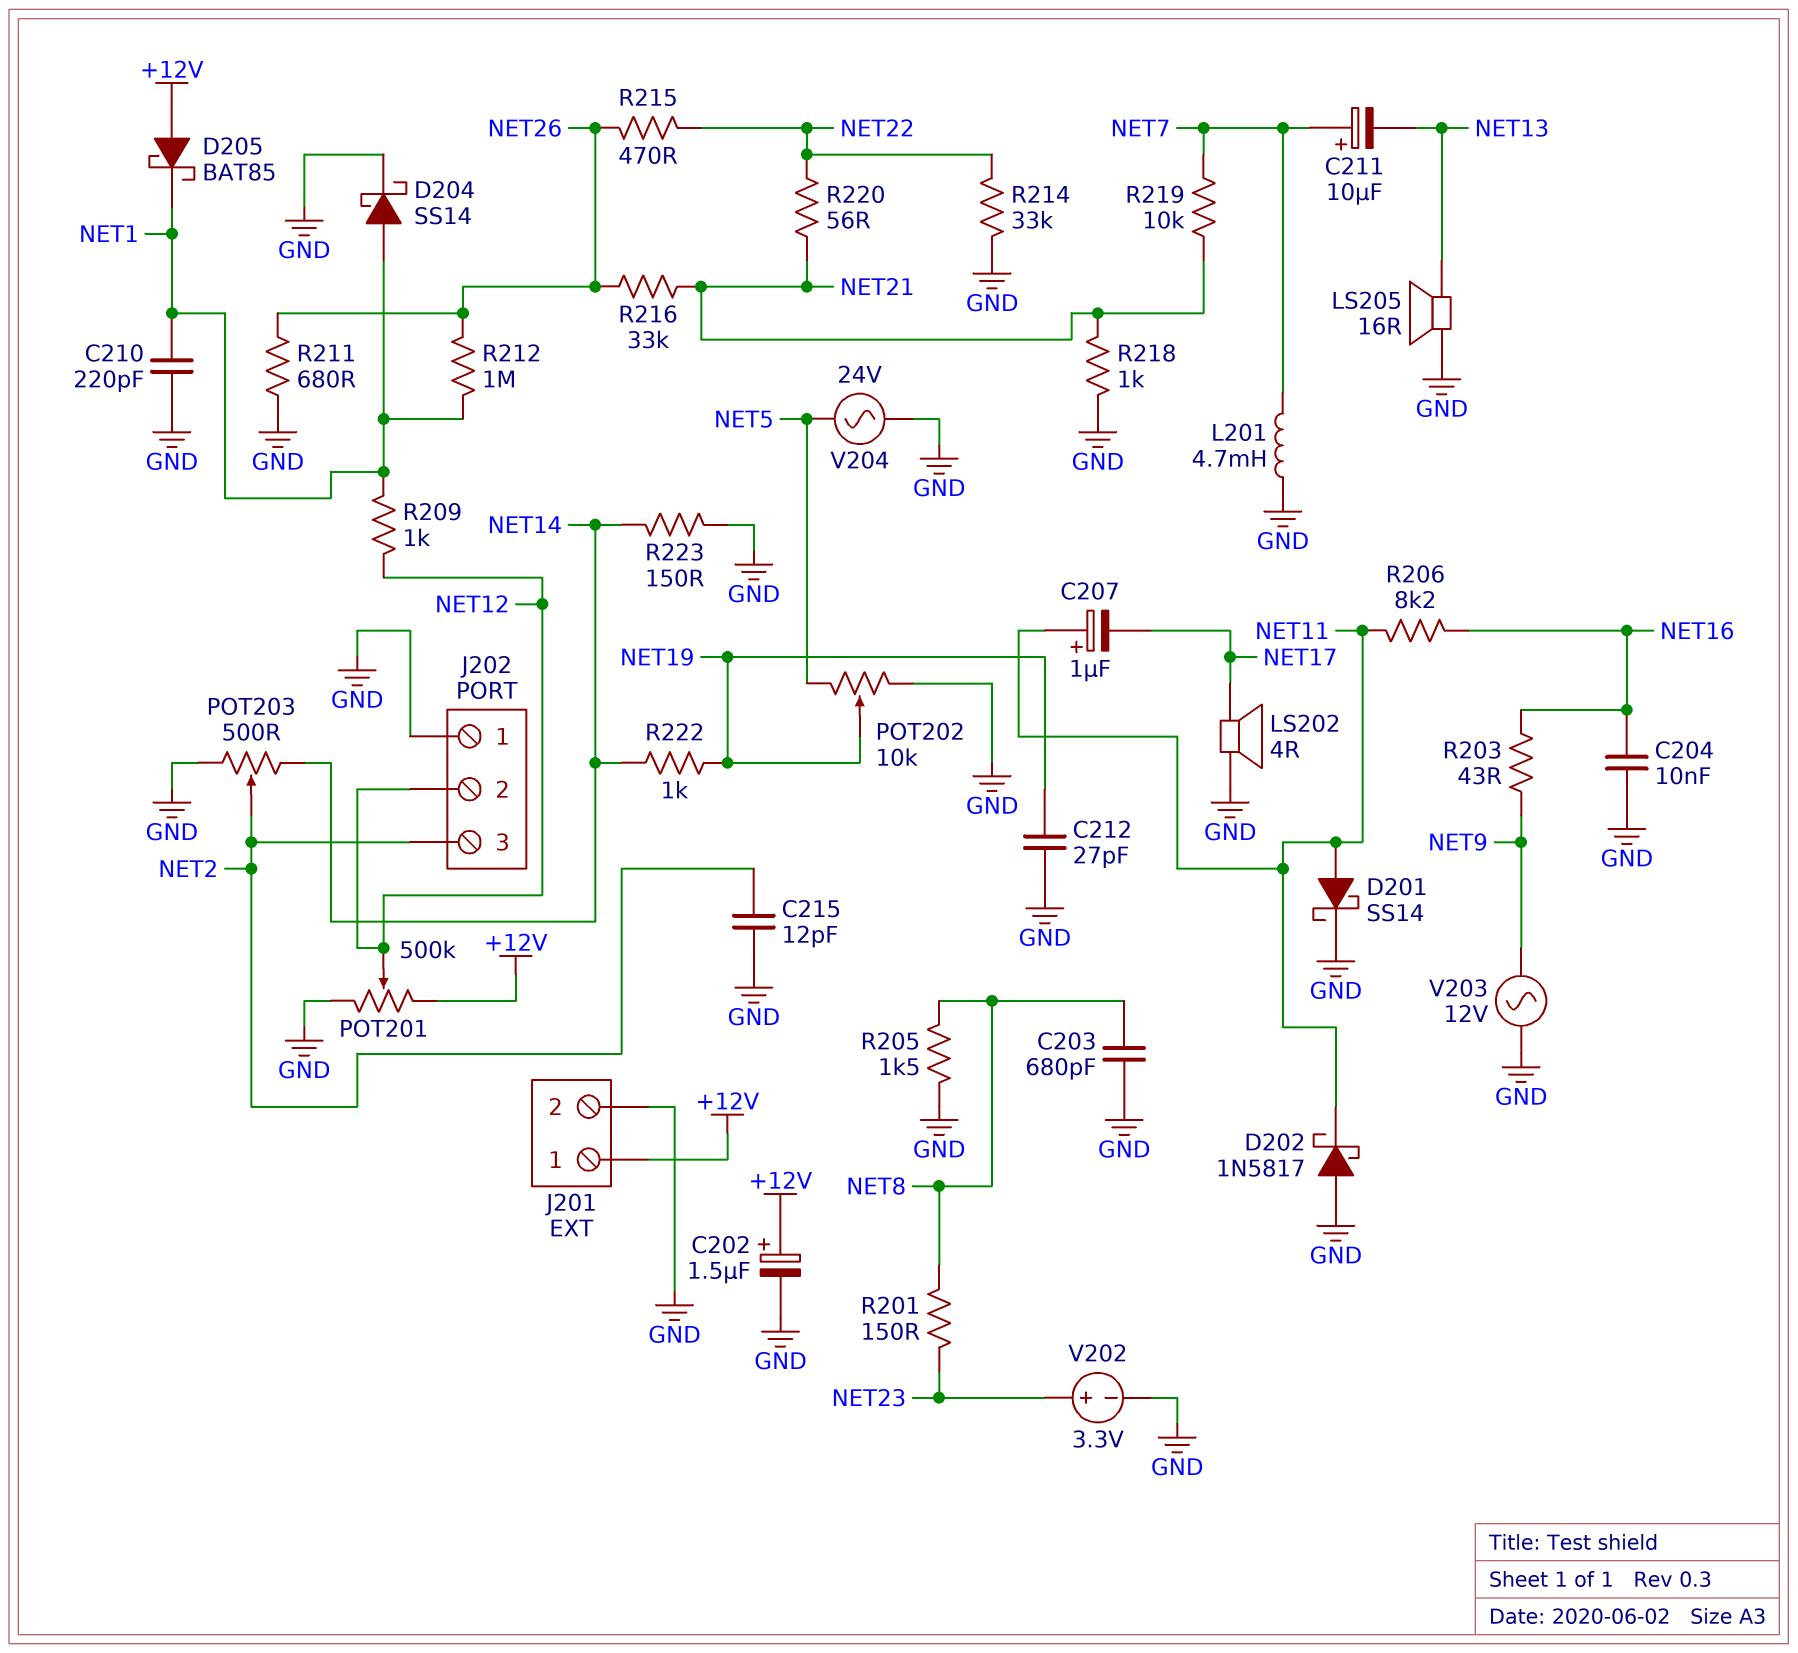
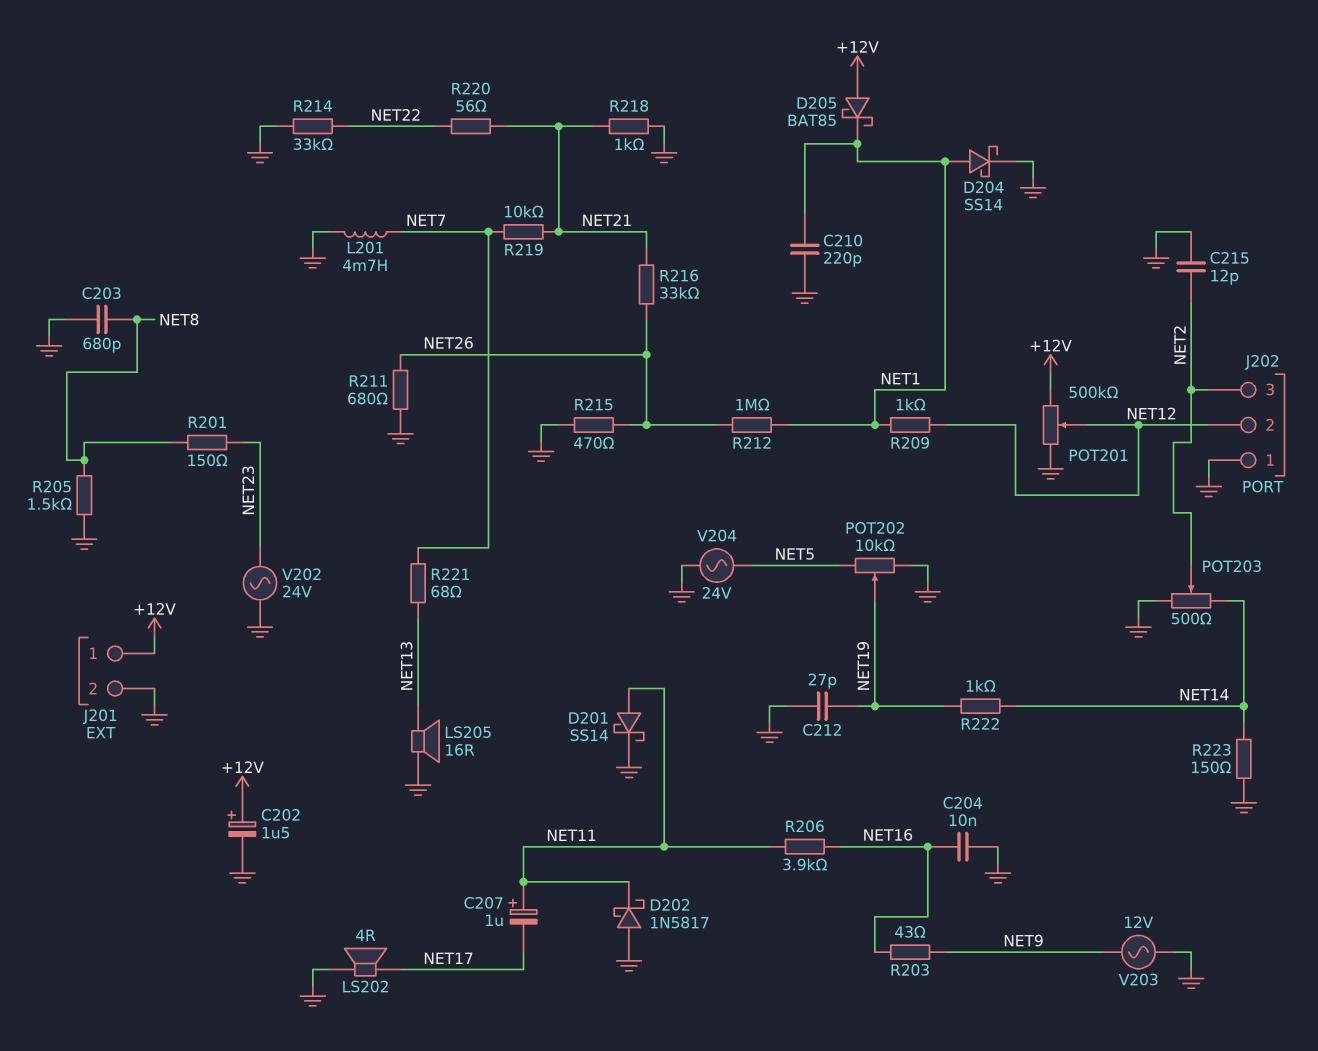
C211: 10uF (plus NET7, minus NET13) -> none
R206: 8.2k (NET11, NET16) -> 3.9k (NET11, NET16)
R215: 470 (NET22, NET26) -> 470 (GND, NET26)
R221: none -> 68 (NET7, NET13)
V202: 3.3V (plus NET23, minus GND) -> AC 24V (GND, NET23)

